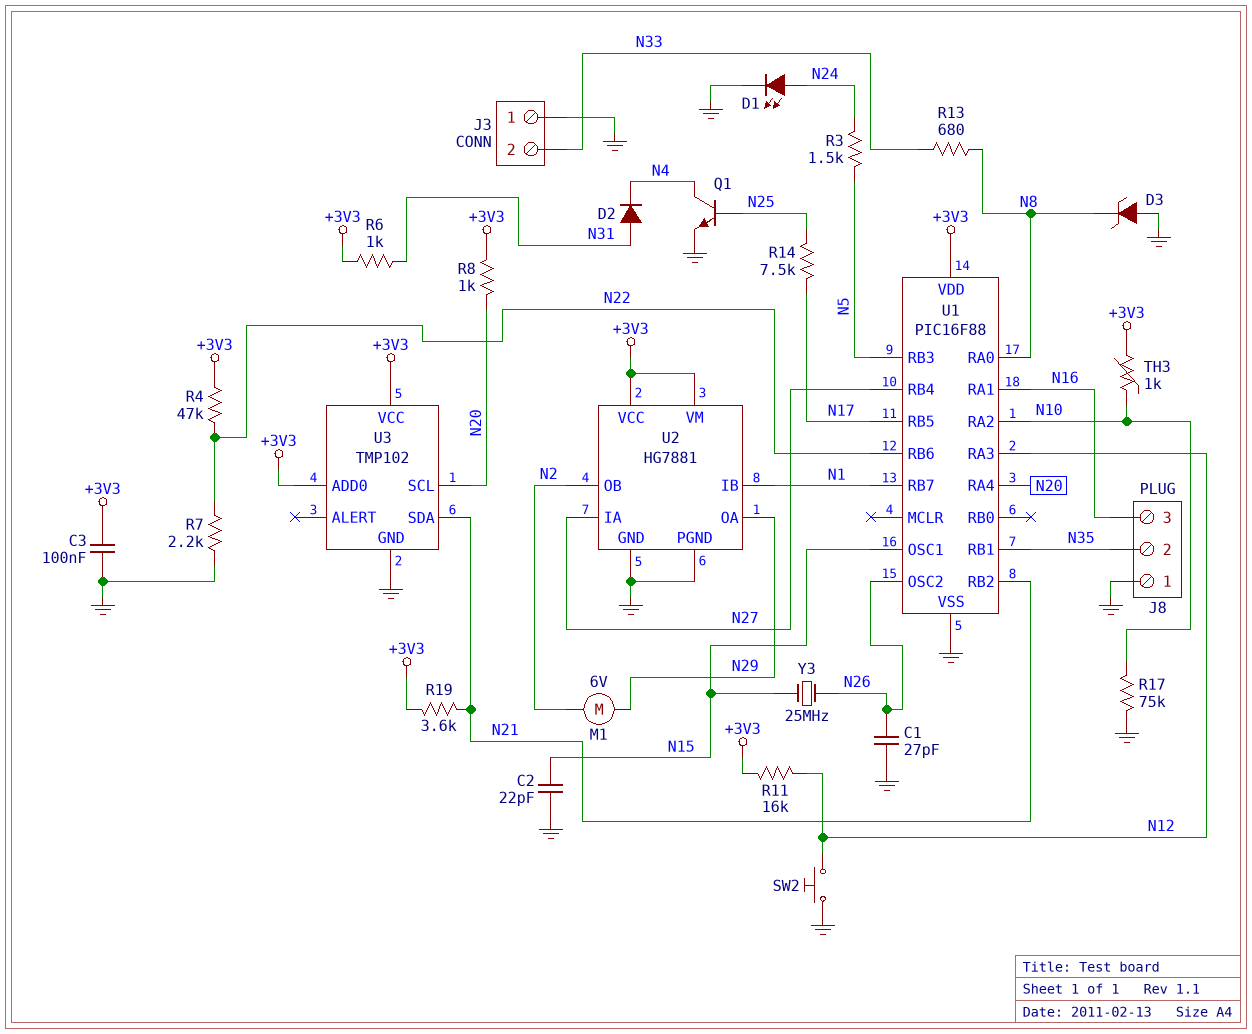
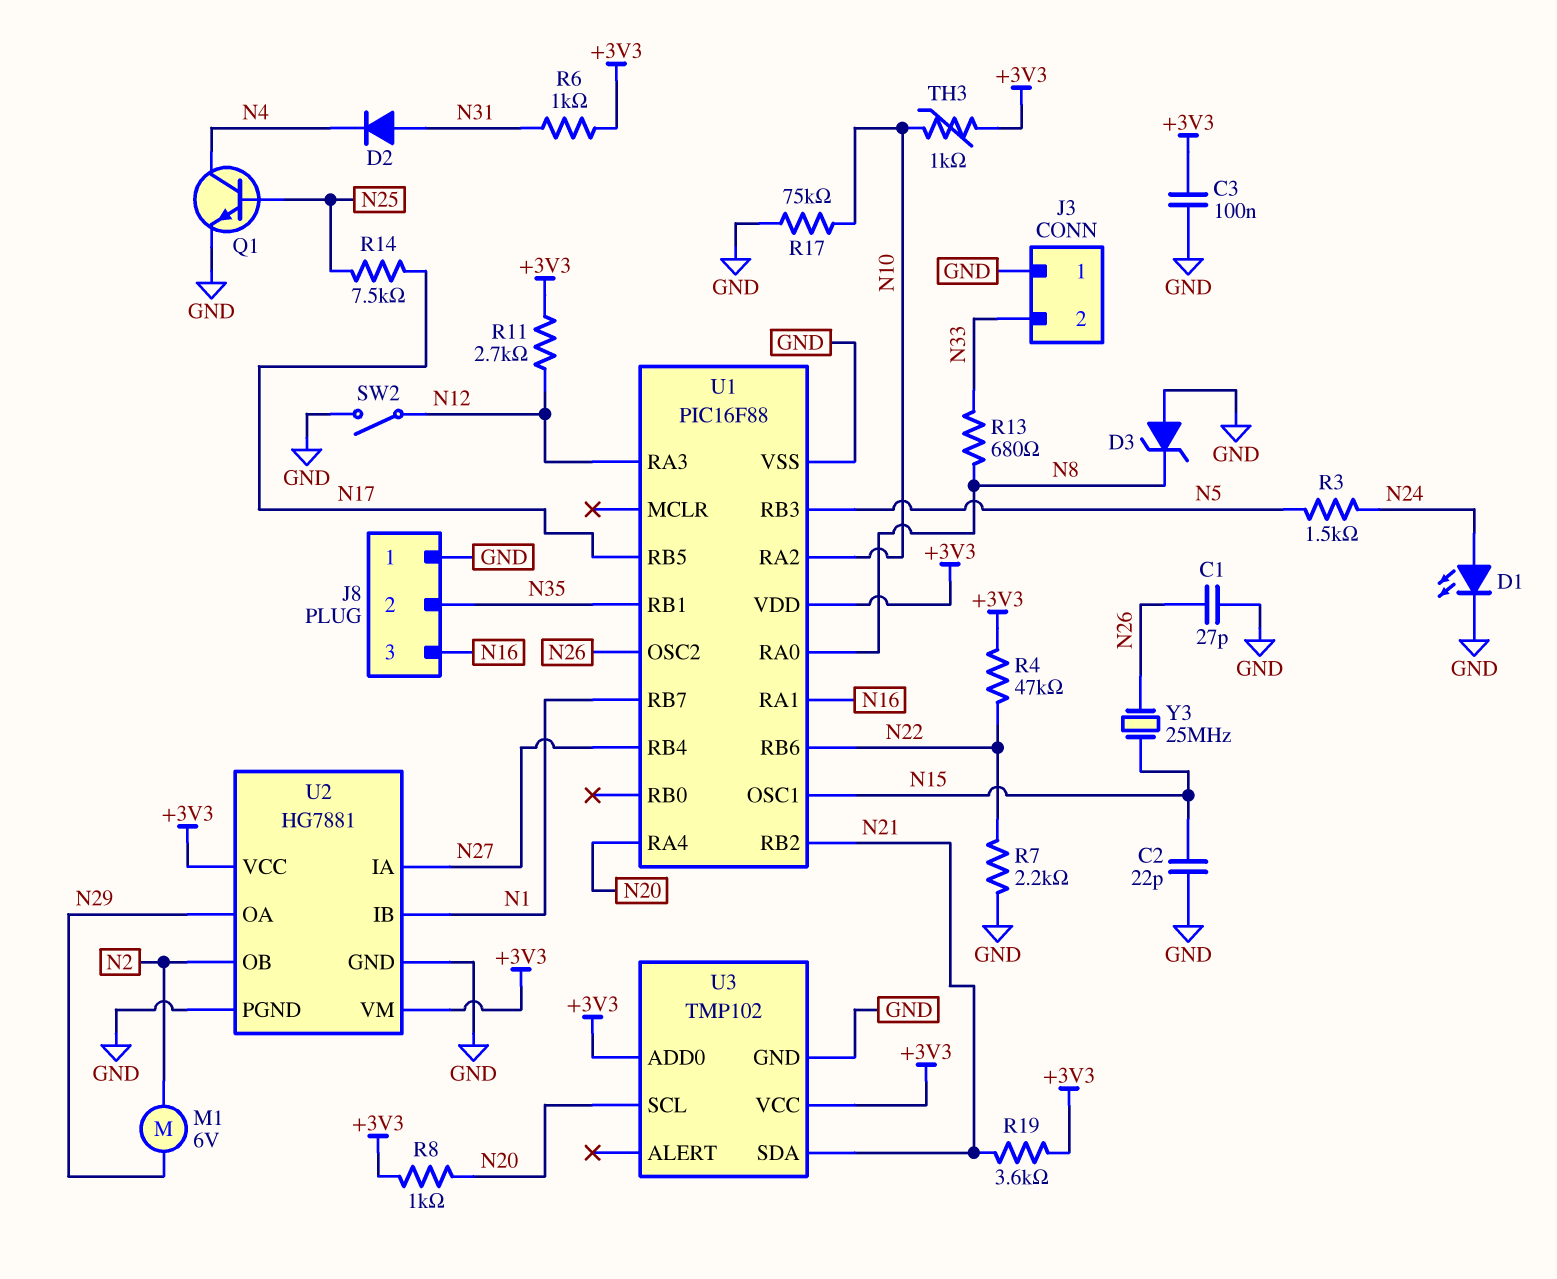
R11: 16k (+3V3, N12) -> 2.7k (+3V3, N12)
SW2: button (GND, N12) -> switch (GND, N12)

